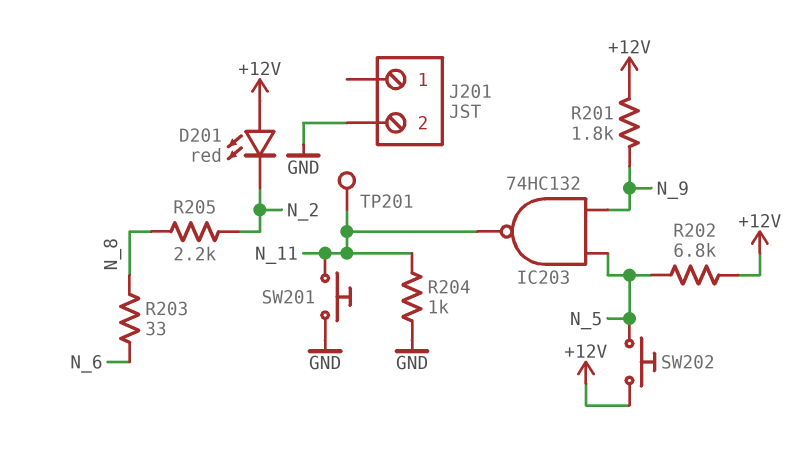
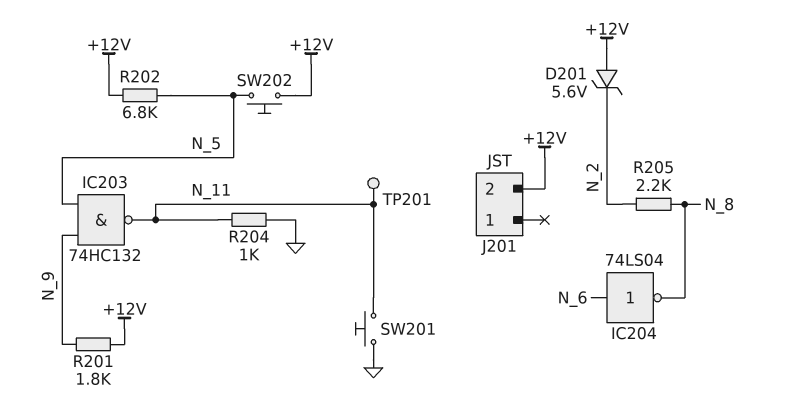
D201: LED red (A +12V, K N_2) -> zener 5.6V (A +12V, K N_2)
IC204: none -> NOT 74LS04 (in N_6, out N_8)
J201 pin 2: GND -> +12V
R203: 33 (N_6, N_8) -> none

